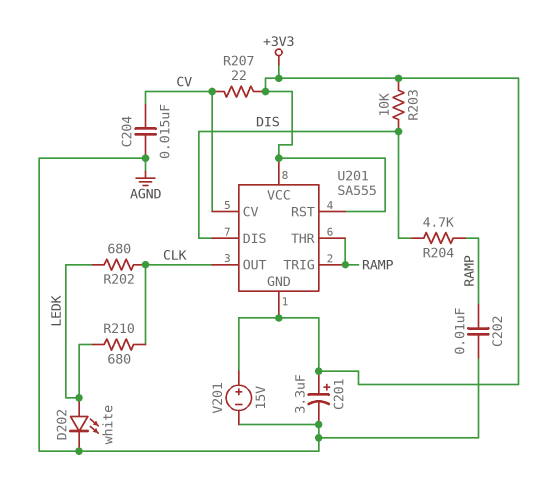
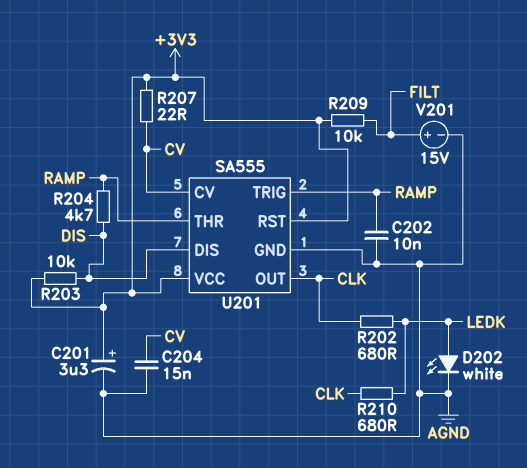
R209: none -> 10k (+3V3, FILT)
U201 pin GND: +3V3 -> AGND
V201: 15V (plus +3V3, minus AGND) -> 15V (plus FILT, minus AGND)

